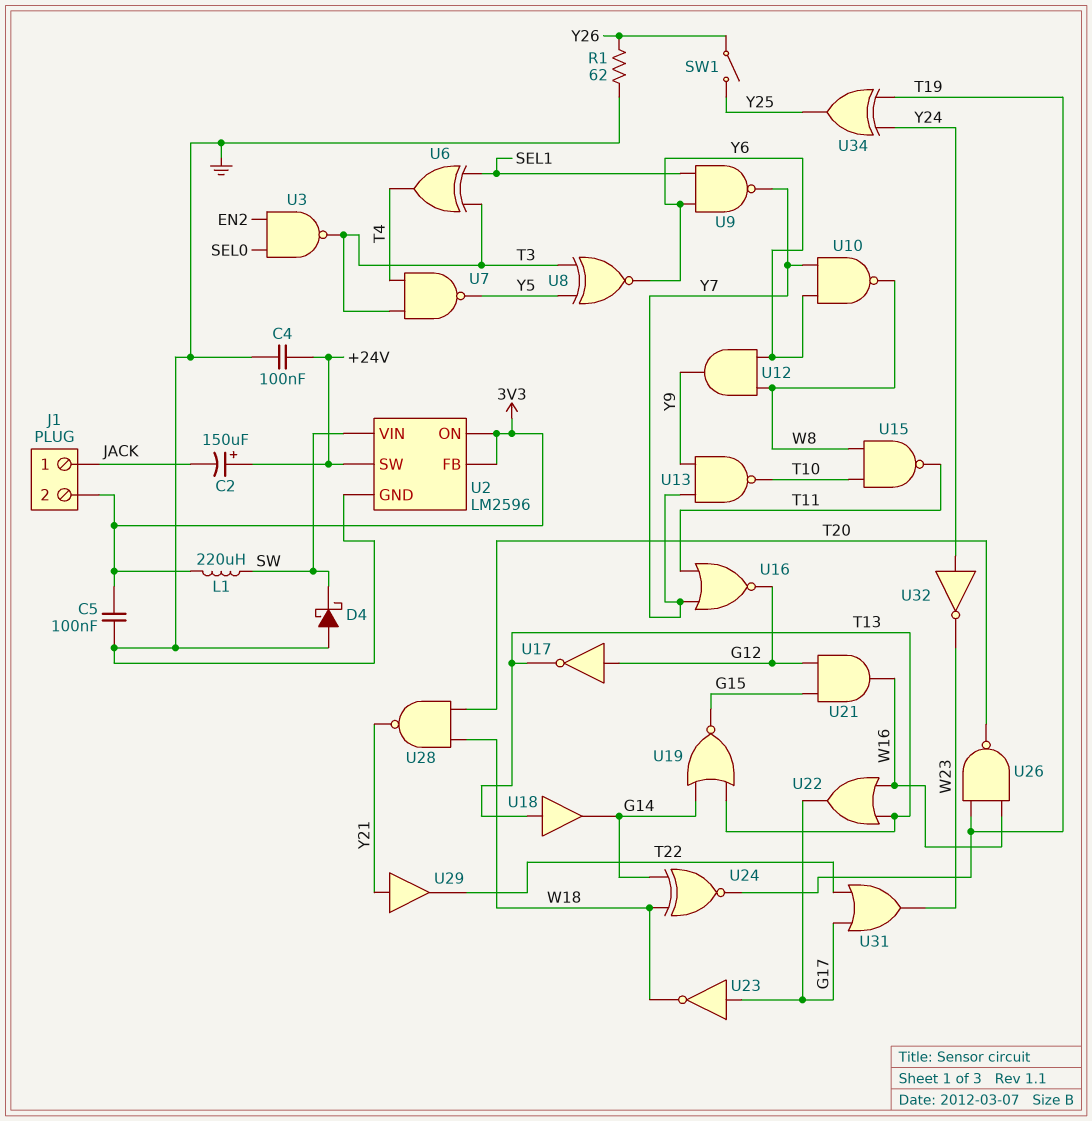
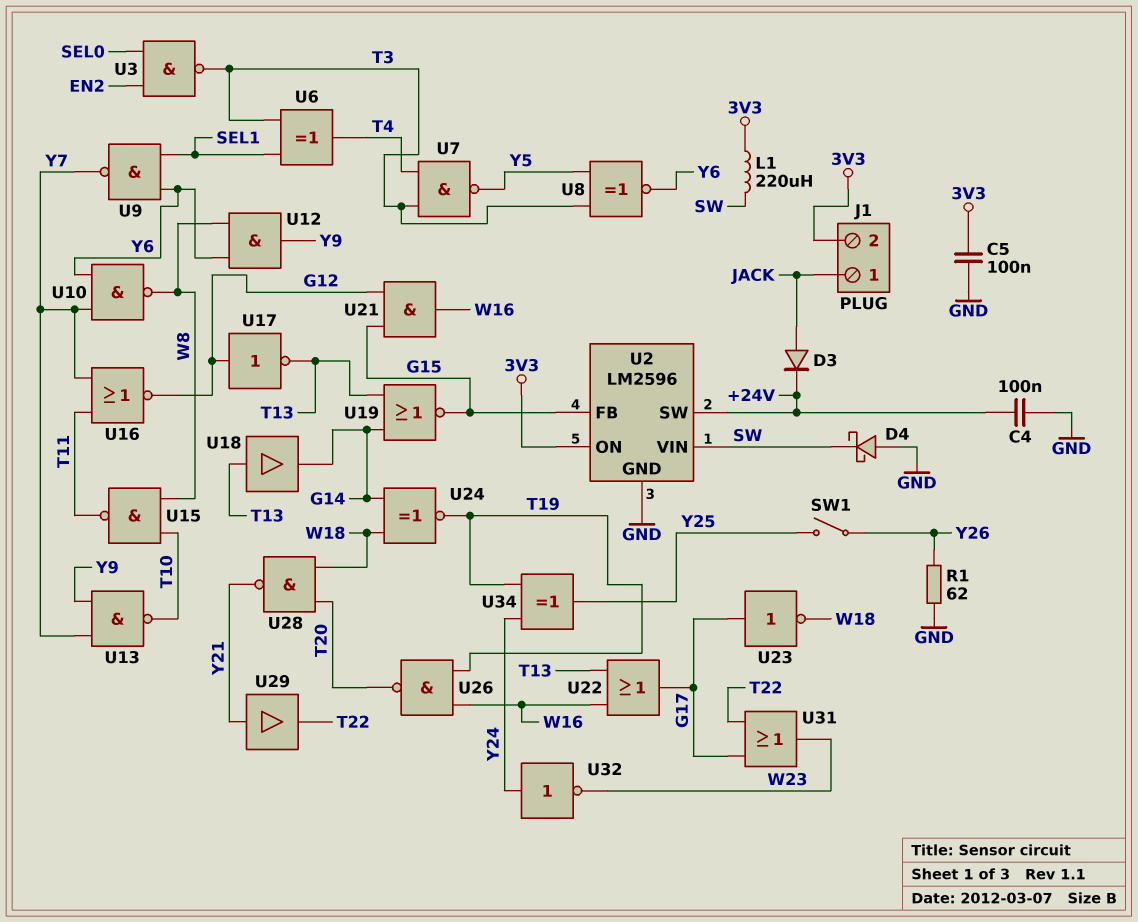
C2: 150uF (plus +24V, minus JACK) -> none
D3: none -> diode (A JACK, K +24V)
U2 pin FB: 3V3 -> G15

